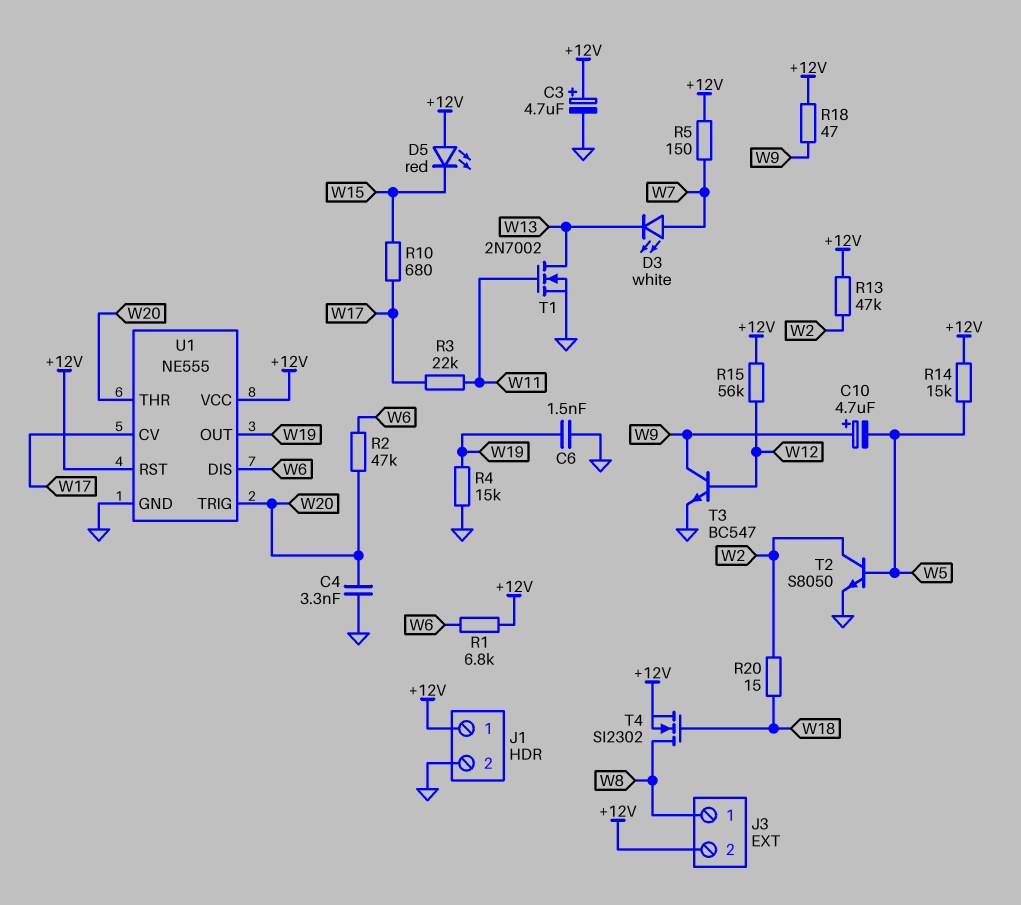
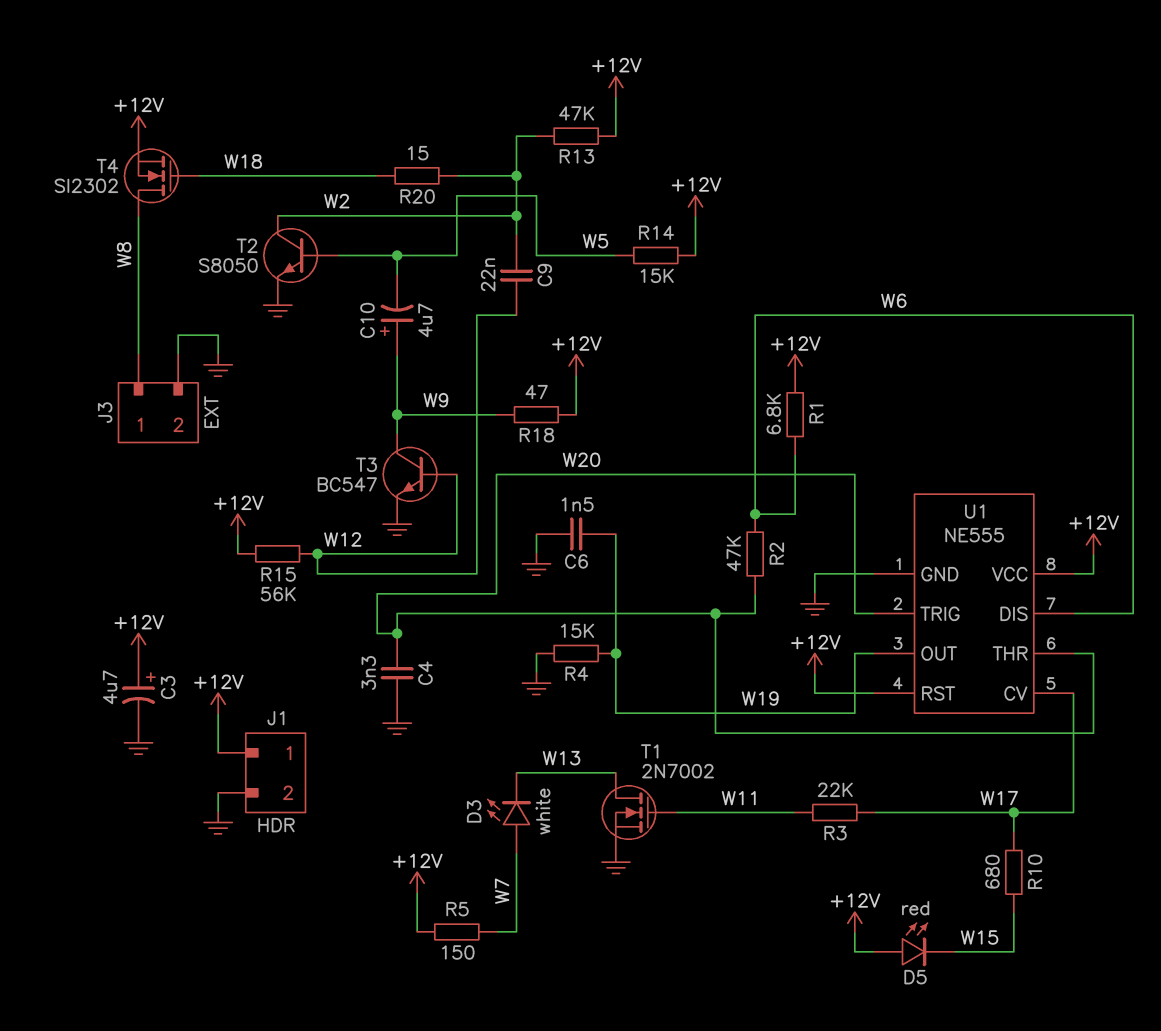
C9: none -> 22nF (W2, W12)
J3 pin 2: +12V -> GND

